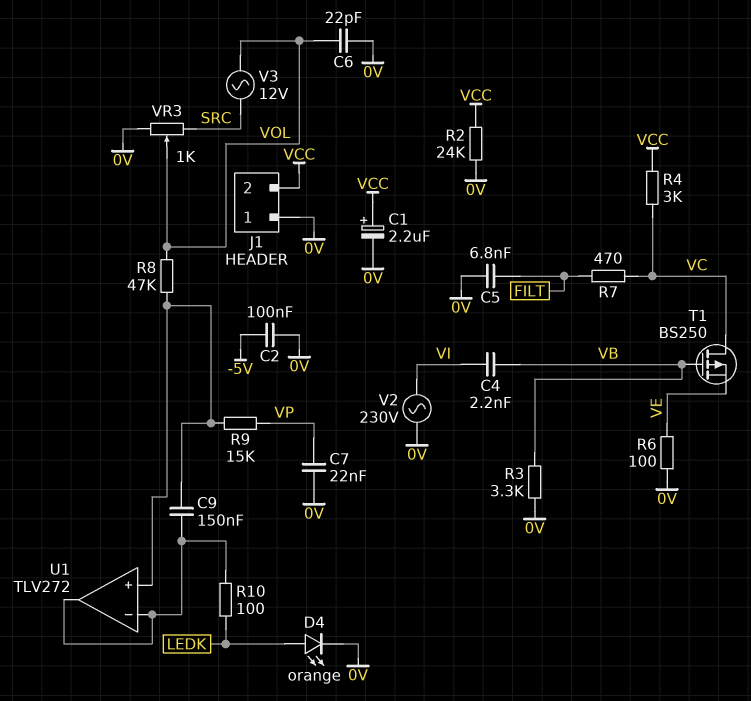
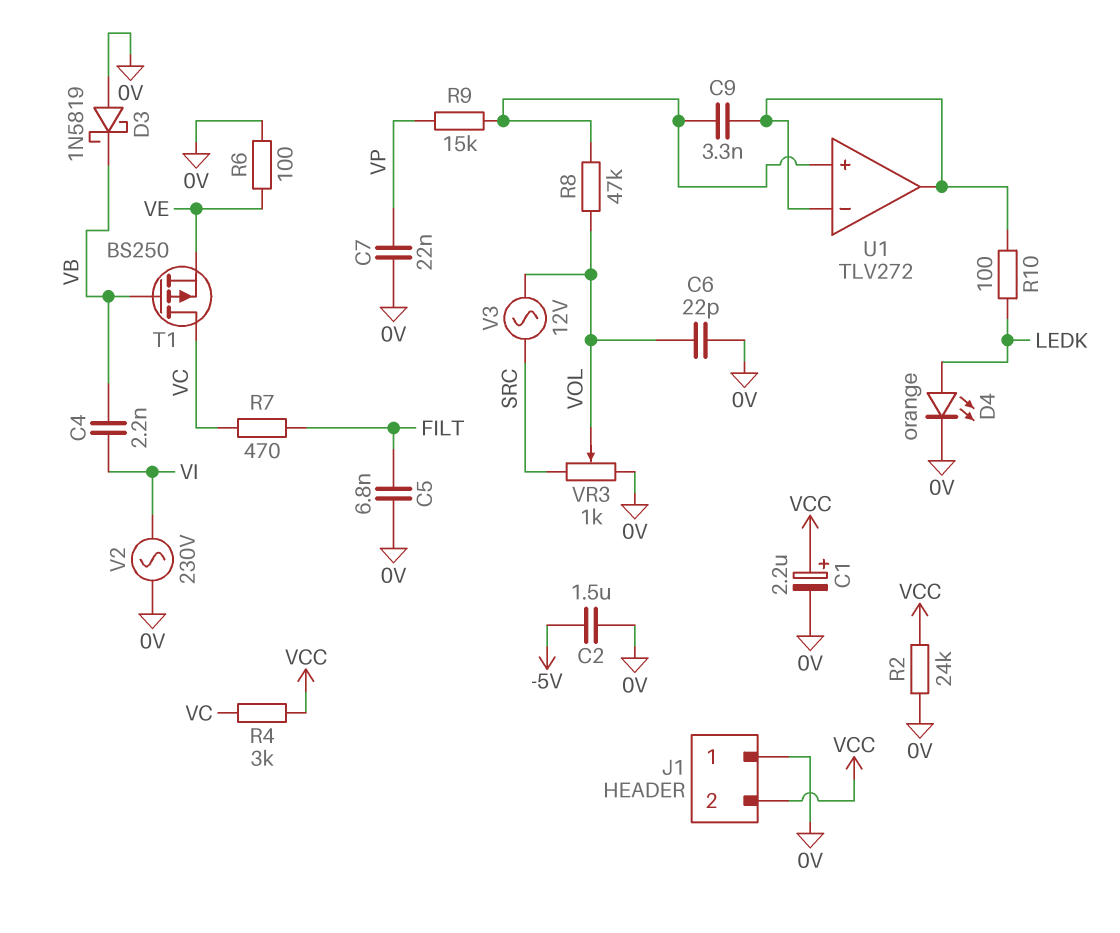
C2: 100nF (-5V, 0V) -> 1.5uF (-5V, 0V)
C9: 150nF (U1/in+, U1/in-) -> 3.3nF (U1/in+, U1/in-)
D3: none -> schottky 1N5819 (A 0V, K VB)
R3: 3.3k (0V, VB) -> none

